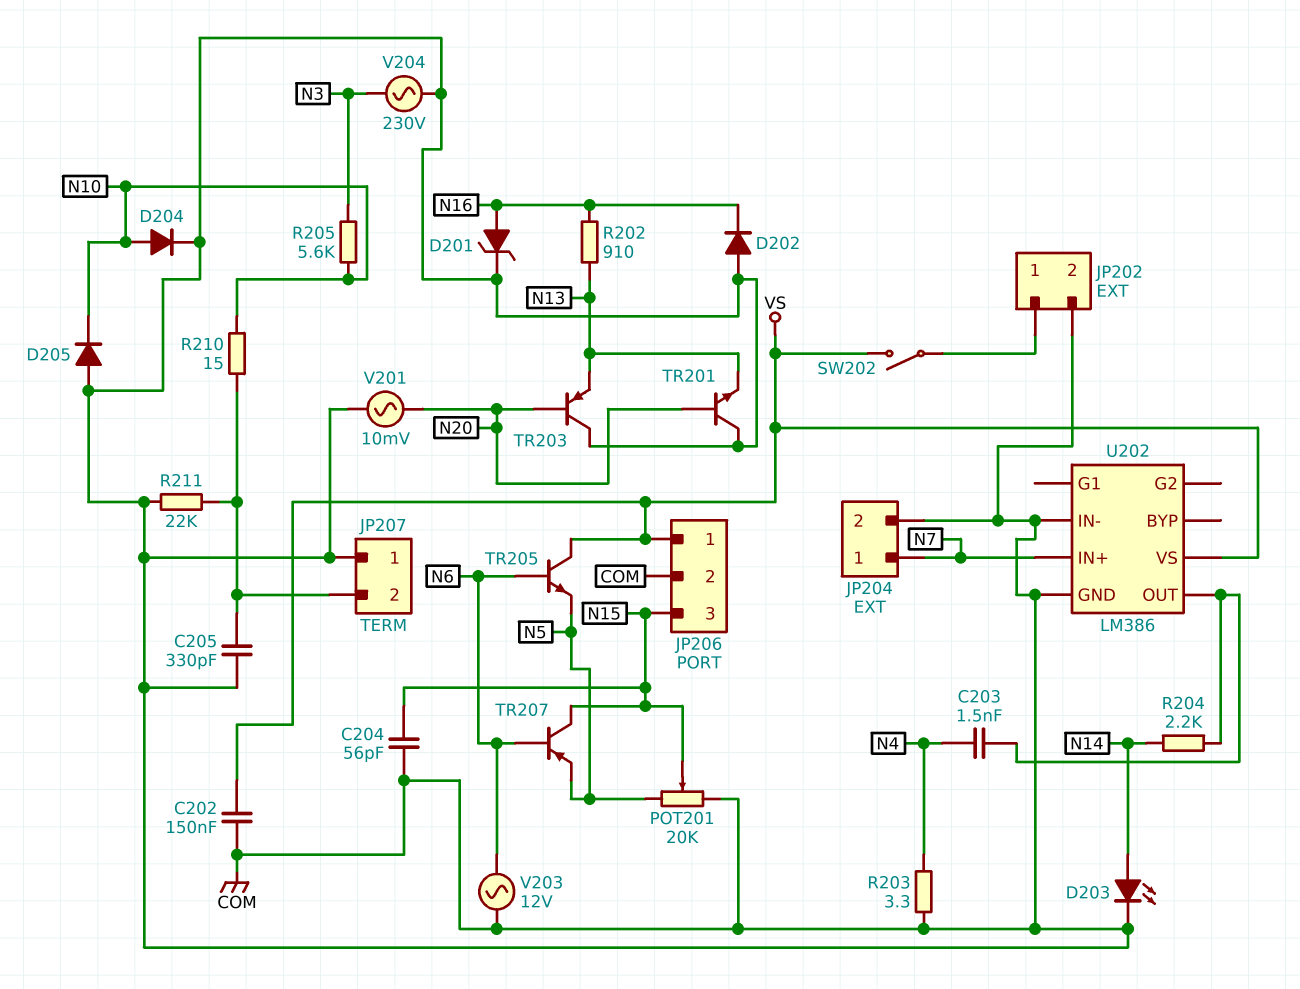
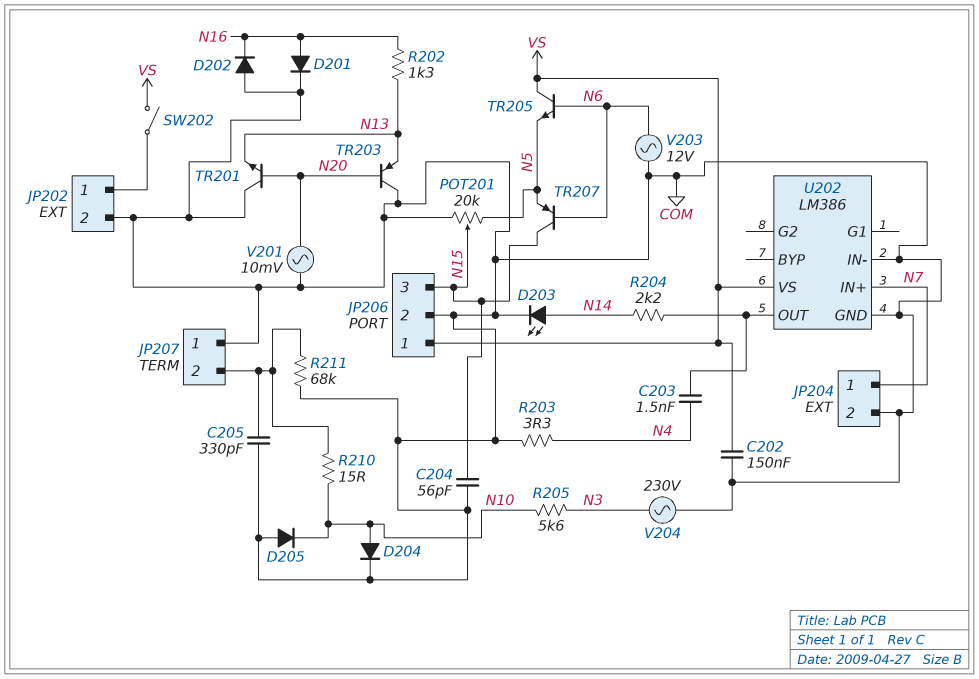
D201: zener (A N16, K COM) -> diode (A N16, K COM)
R202: 910 (N13, N16) -> 1.3k (N13, N16)
R211: 22k (COM, JP207/2) -> 68k (COM, JP207/2)

